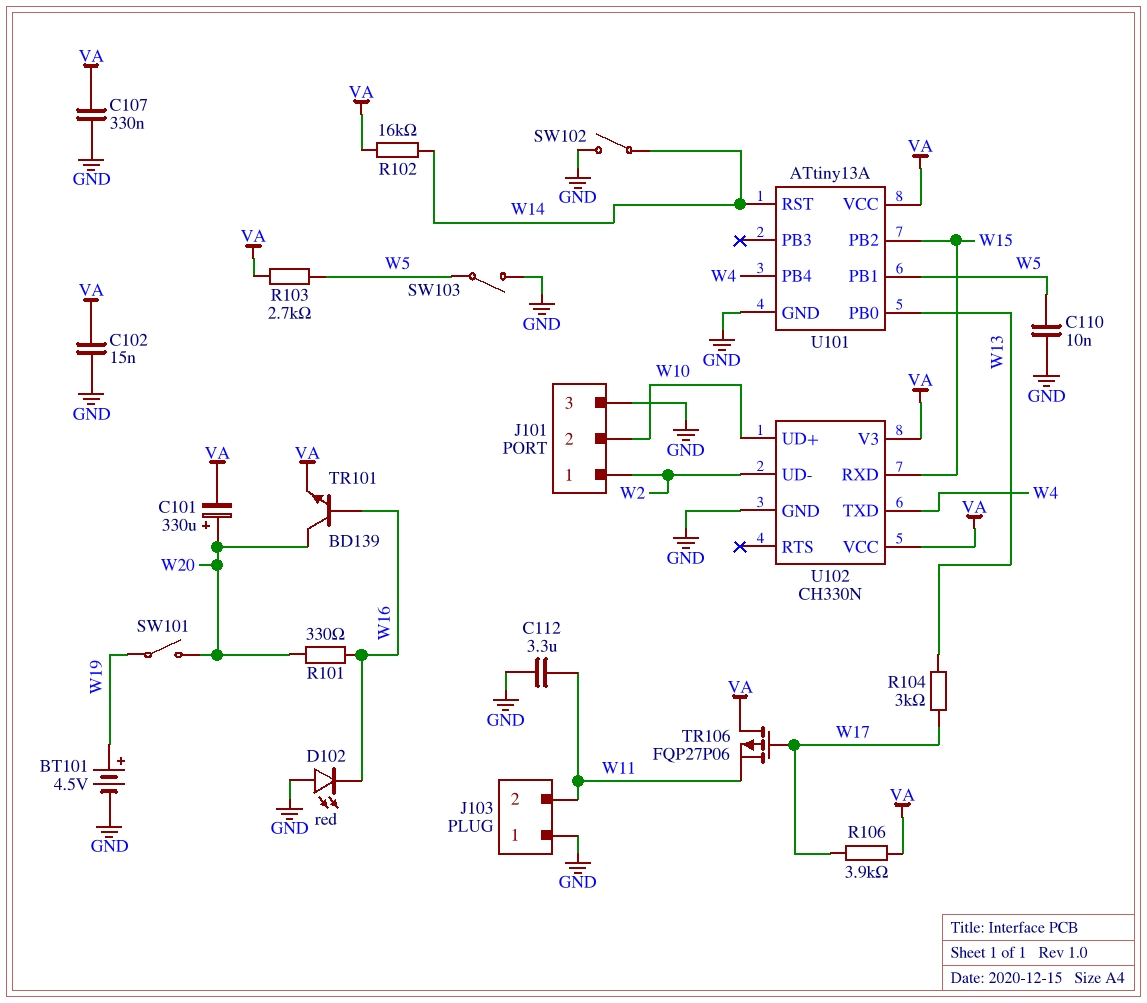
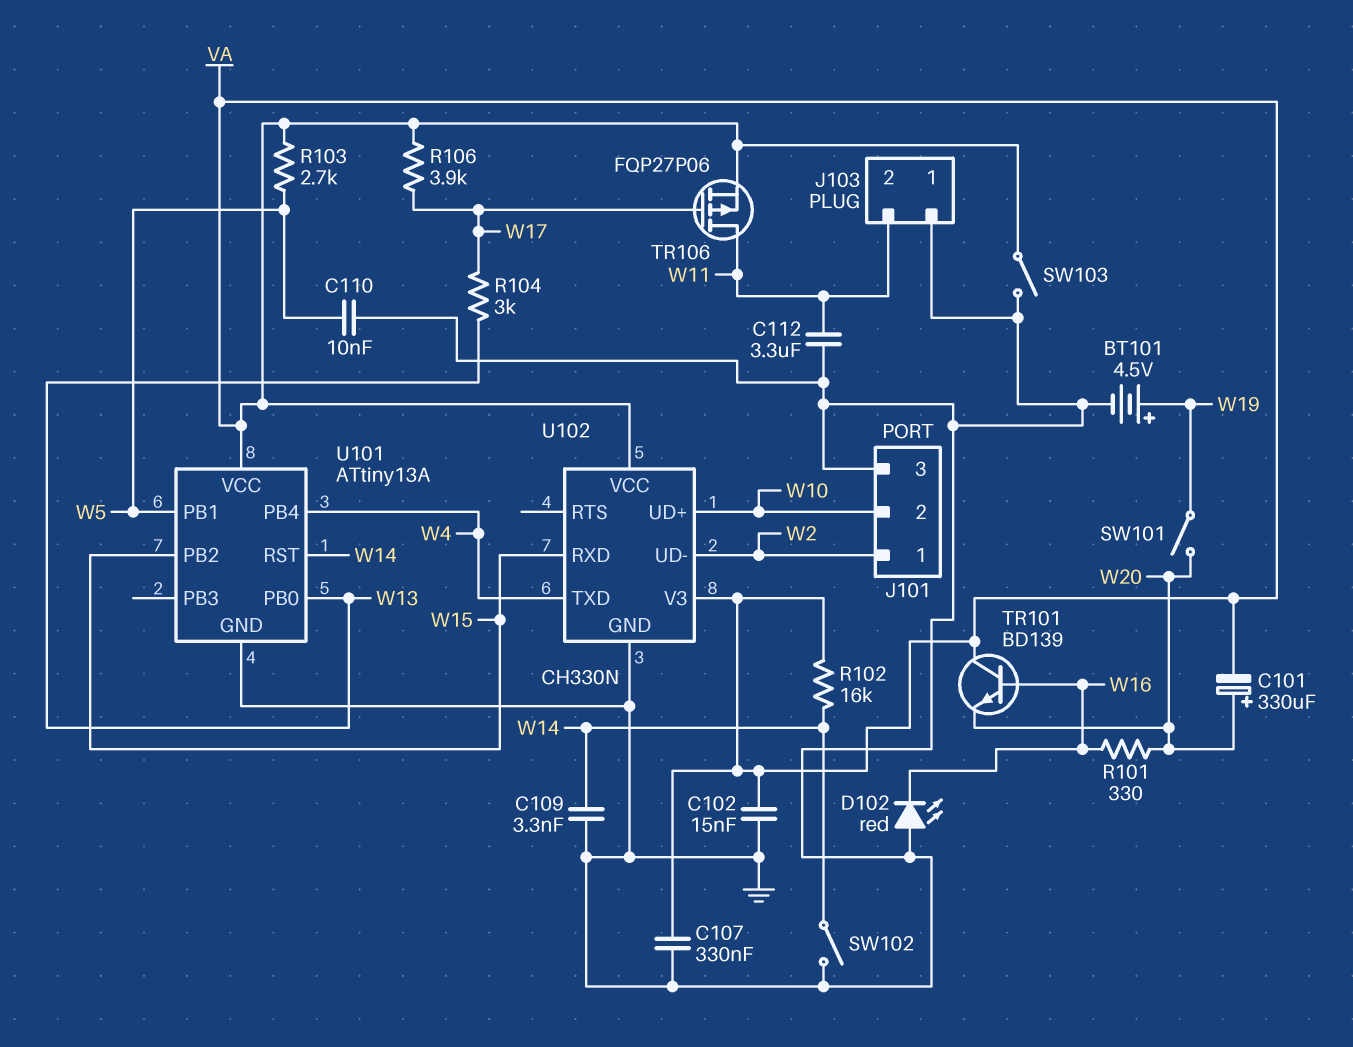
C109: none -> 3.3nF (GND, W14)
SW103: switch (GND, W5) -> switch (GND, VA)
TR101: NPN BD139 (B W16, C W20, E VA) -> NPN BD139 (B W16, C VA, E W20)
TR106: PMOS FQP27P06 (G W17, D VA, S W11) -> PMOS FQP27P06 (G W17, D W11, S VA)

